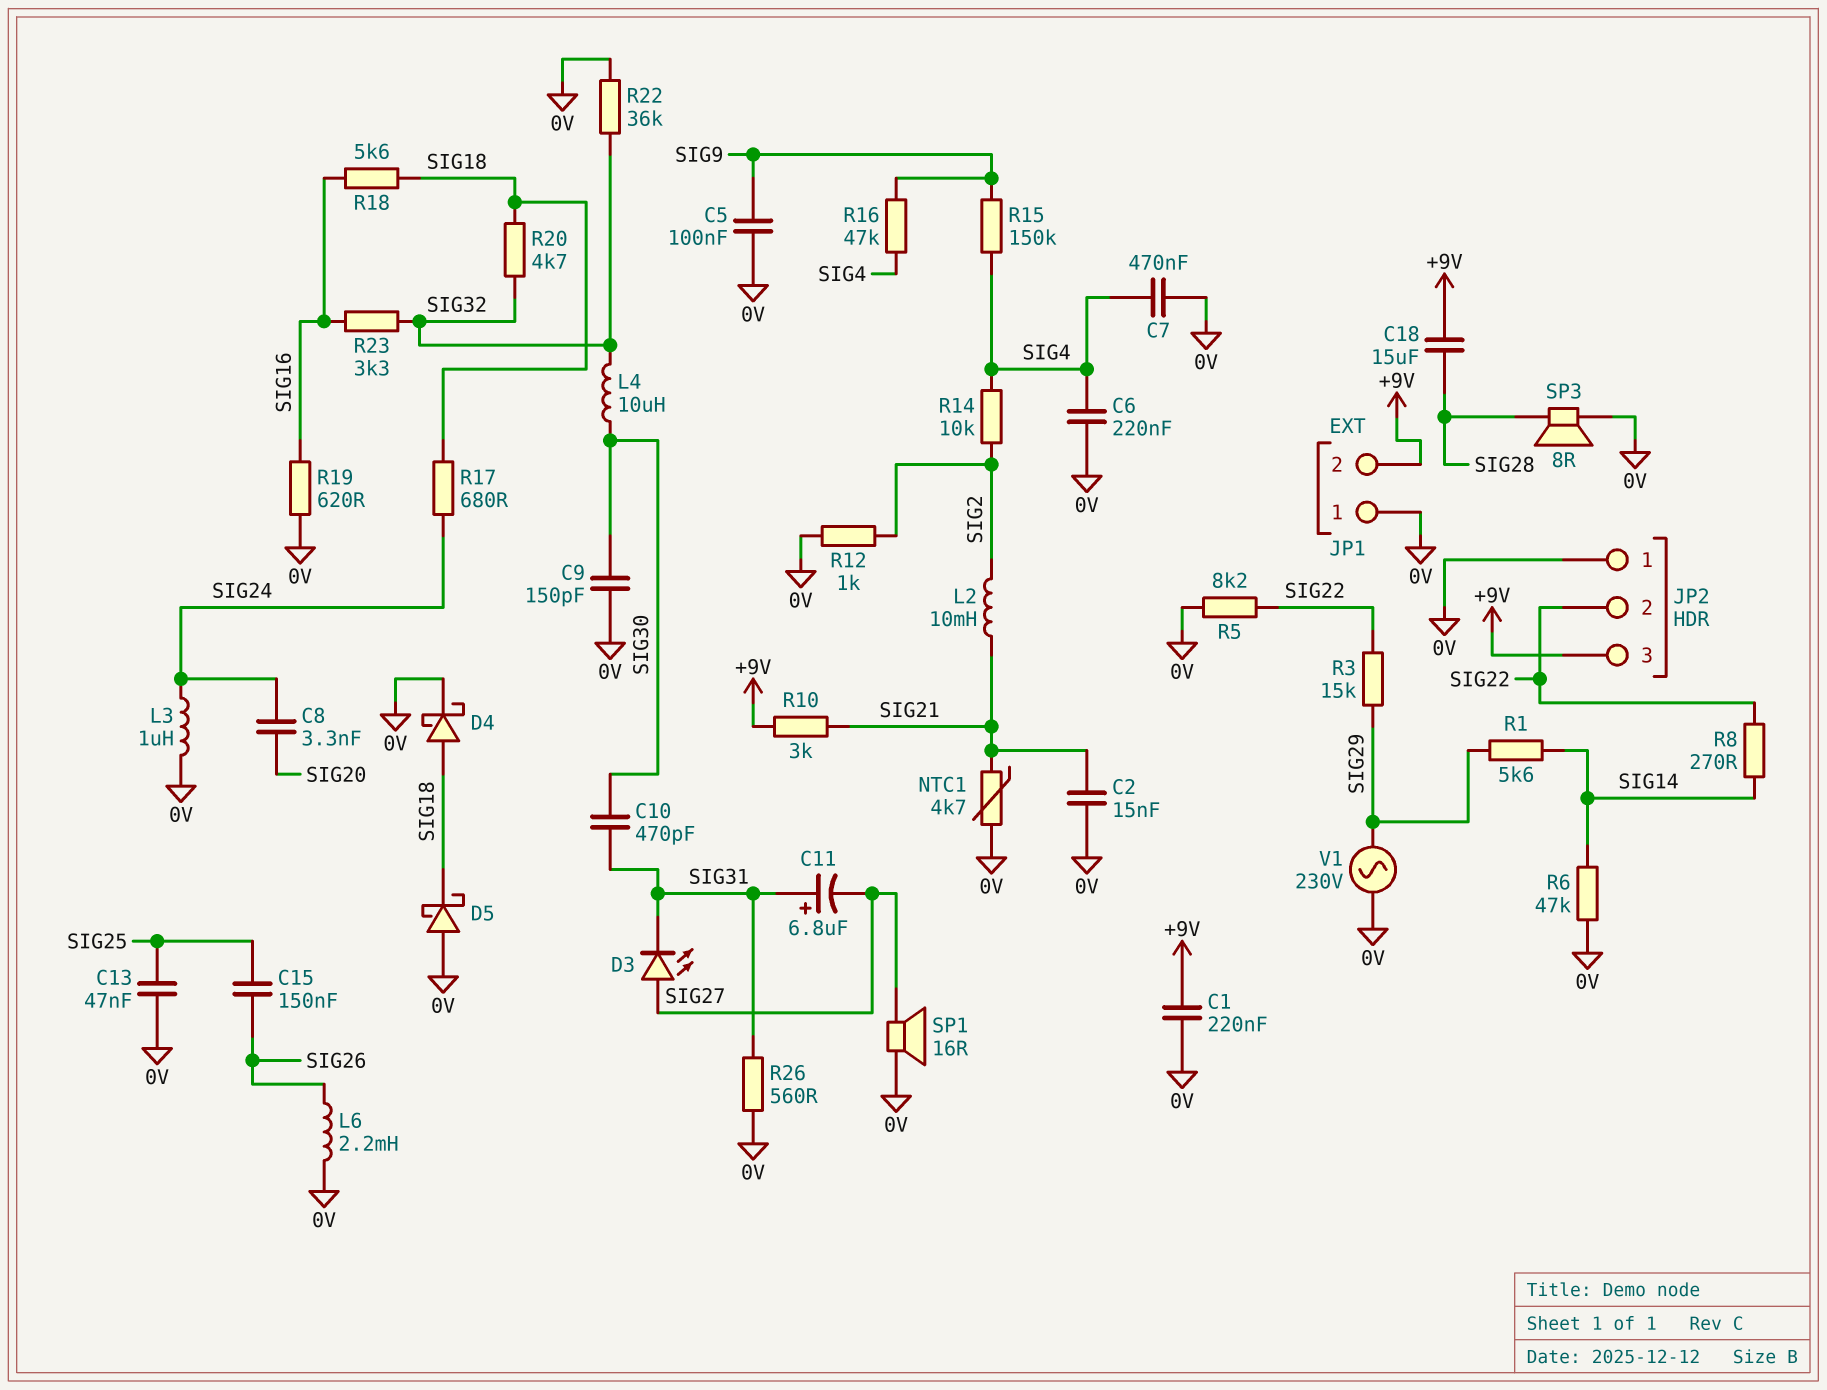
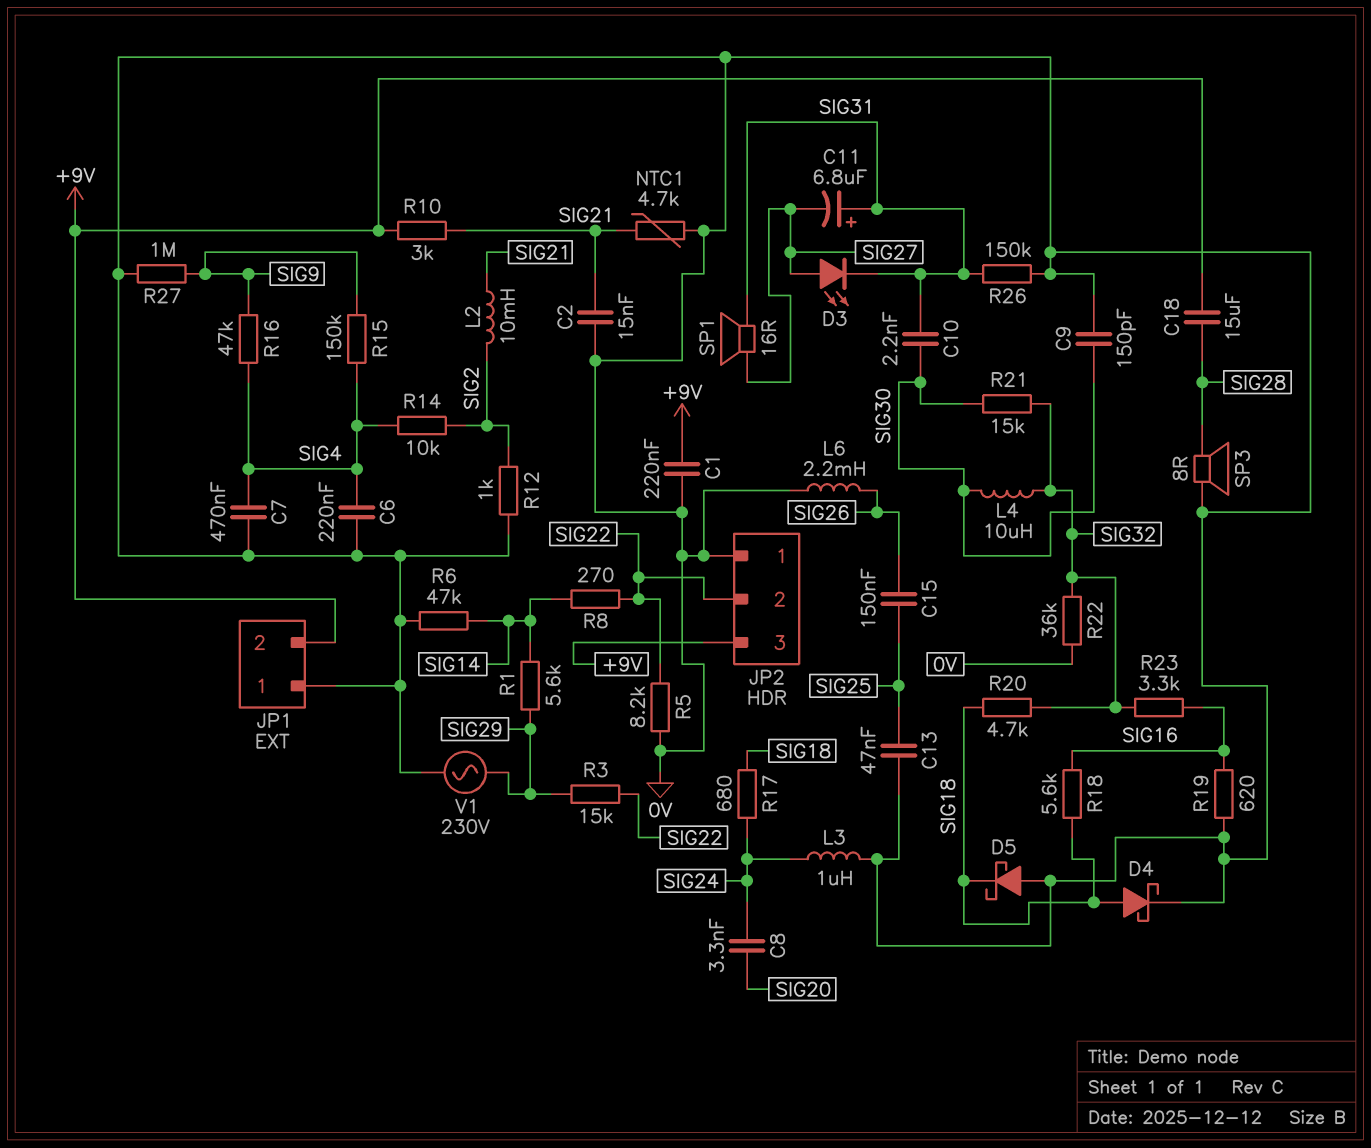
C5: 100nF (0V, SIG9) -> none
C10: 470pF (SIG30, SIG31) -> 2.2nF (SIG30, SIG31)
R21: none -> 15k (SIG30, SIG32)
R26: 560 (0V, SIG31) -> 150k (0V, SIG31)
R27: none -> 1M (0V, SIG9)
SP1: speaker 16R (0V, SIG27) -> speaker 16R (SIG27, SIG31)

